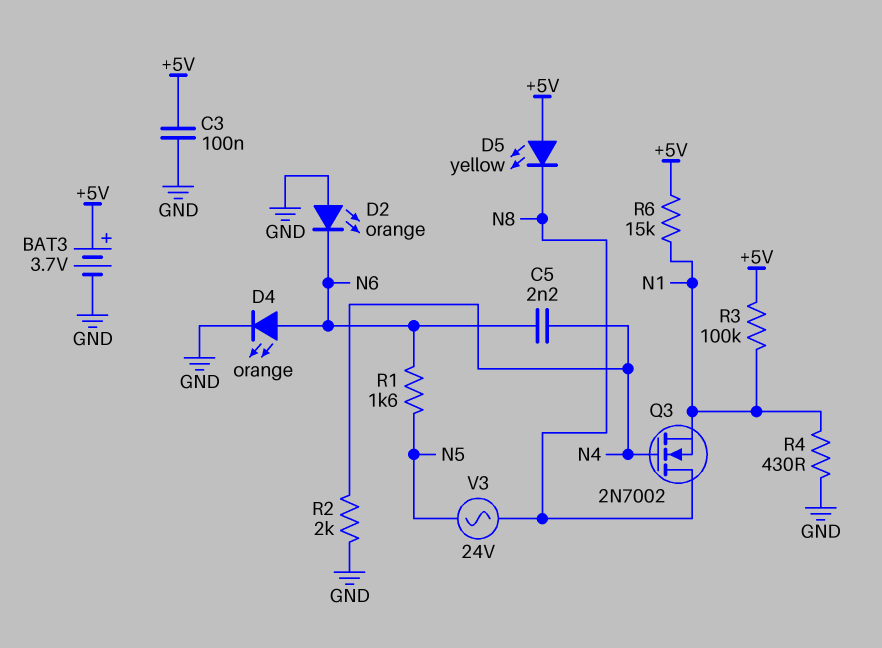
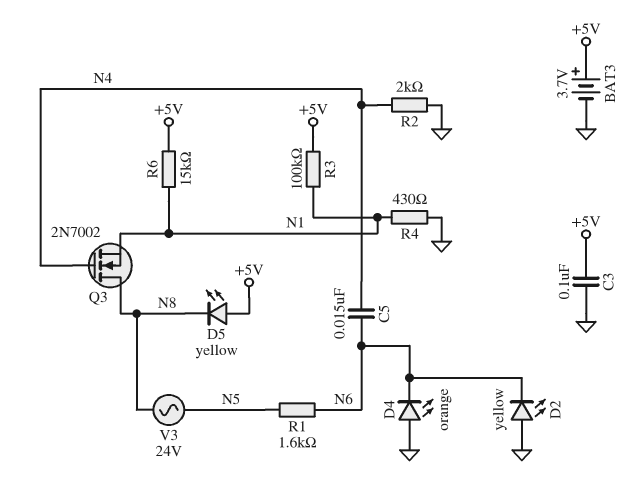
C5: 2.2nF (N4, N6) -> 15nF (N4, N6)
D2: LED orange (A GND, K N6) -> LED yellow (A GND, K N6)
D4: LED orange (A N6, K GND) -> LED orange (A GND, K N6)

